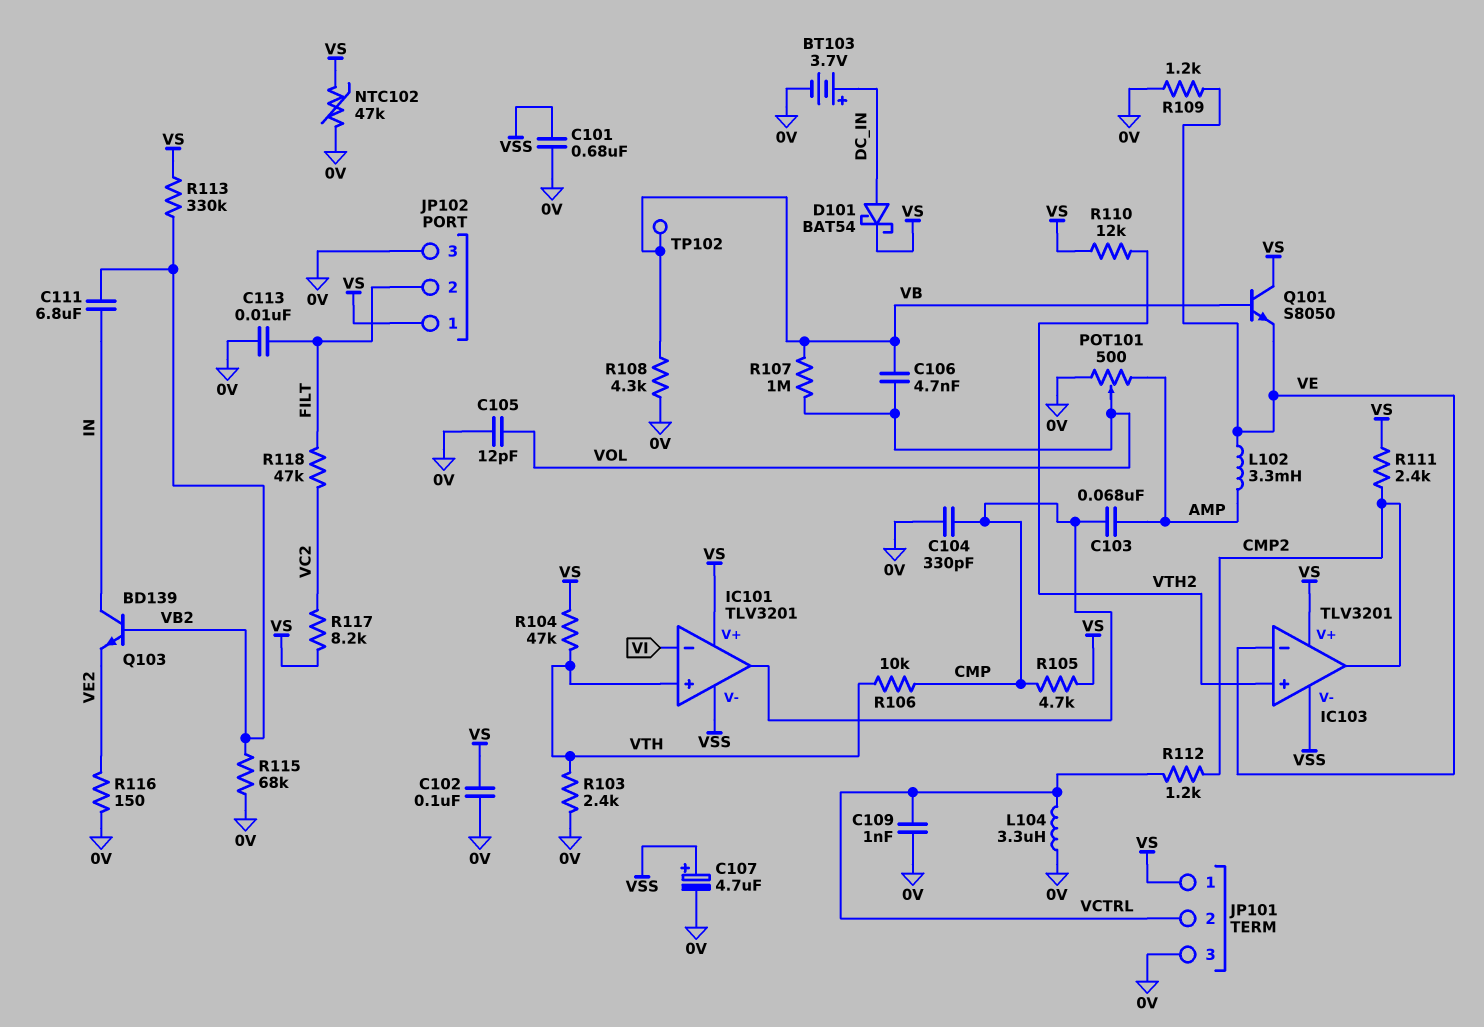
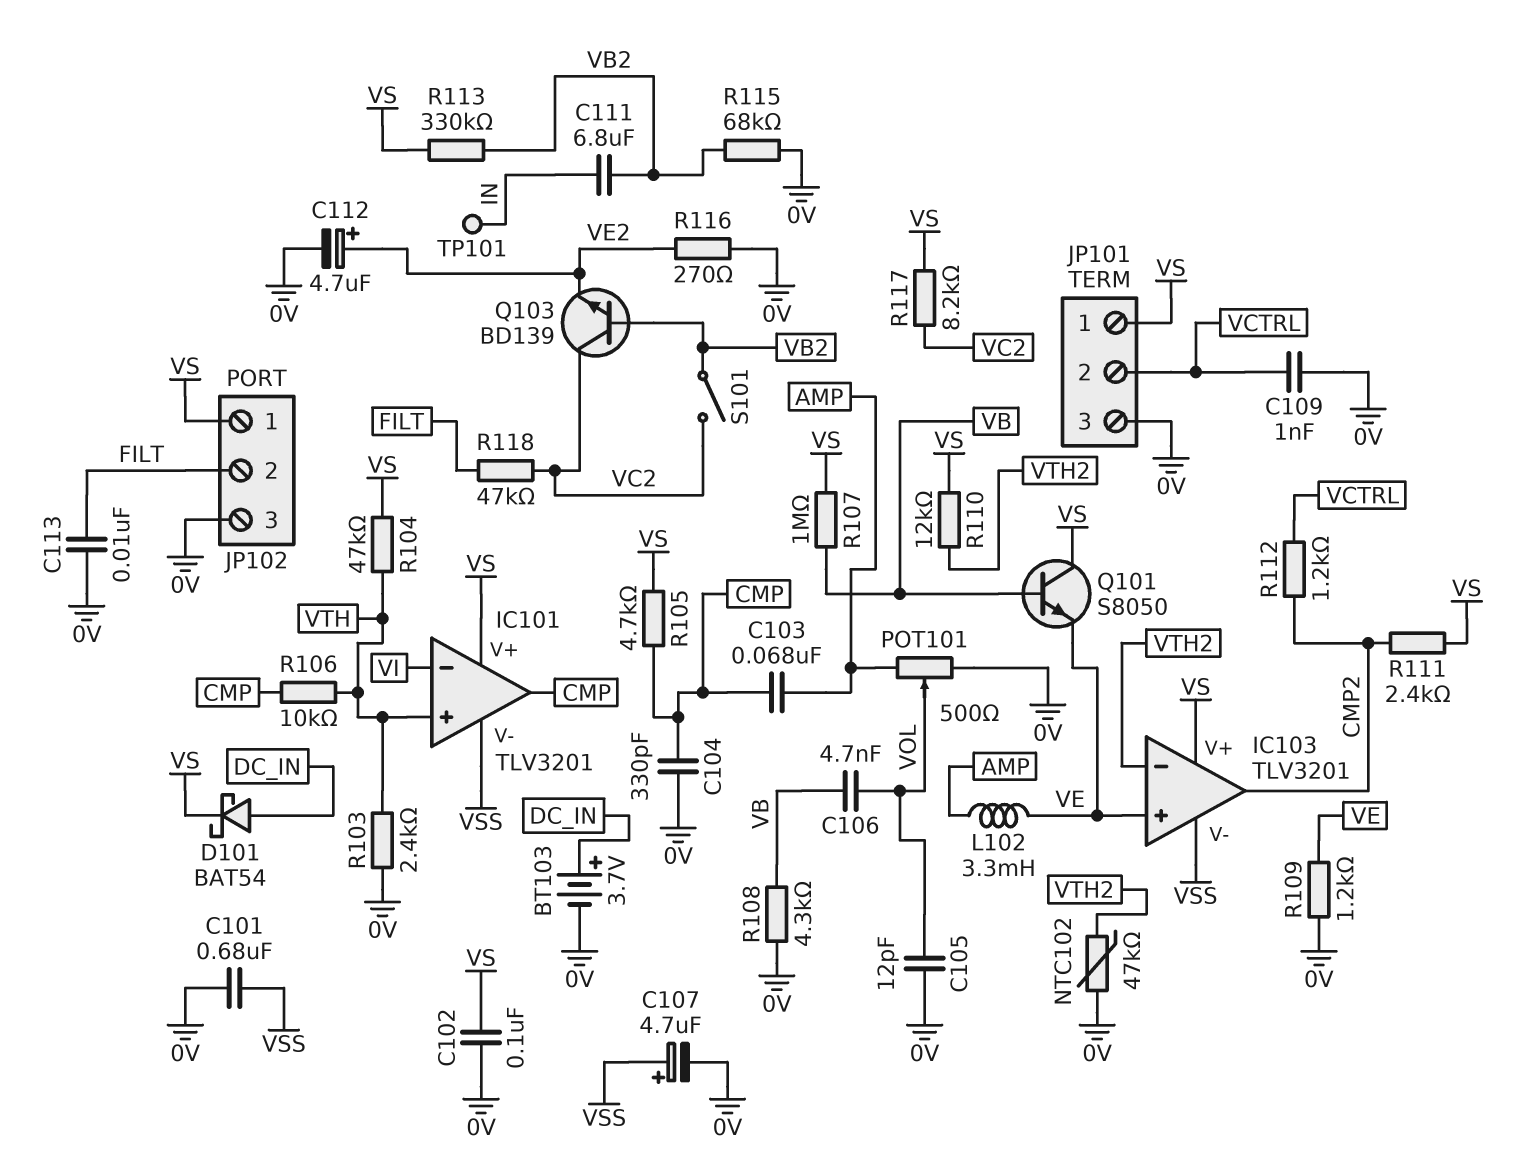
C112: none -> 4.7uF (plus VE2, minus 0V)
IC103 pin in+: VTH2 -> VE
IC103 pin in-: VE -> VTH2
L104: 3.3uH (0V, VCTRL) -> none
NTC102: 47k (0V, VS) -> 47k (0V, VTH2)
Q103: NPN BD139 (B VB2, C IN, E VE2) -> NPN BD139 (B VB2, C VC2, E VE2)
R107: 1M (VB, VOL) -> 1M (VB, VS)
R116: 150 (0V, VE2) -> 270 (0V, VE2)
S101: none -> switch (VB2, VC2)
TP101: none -> test point (IN)
TP102: test point (VB) -> none

